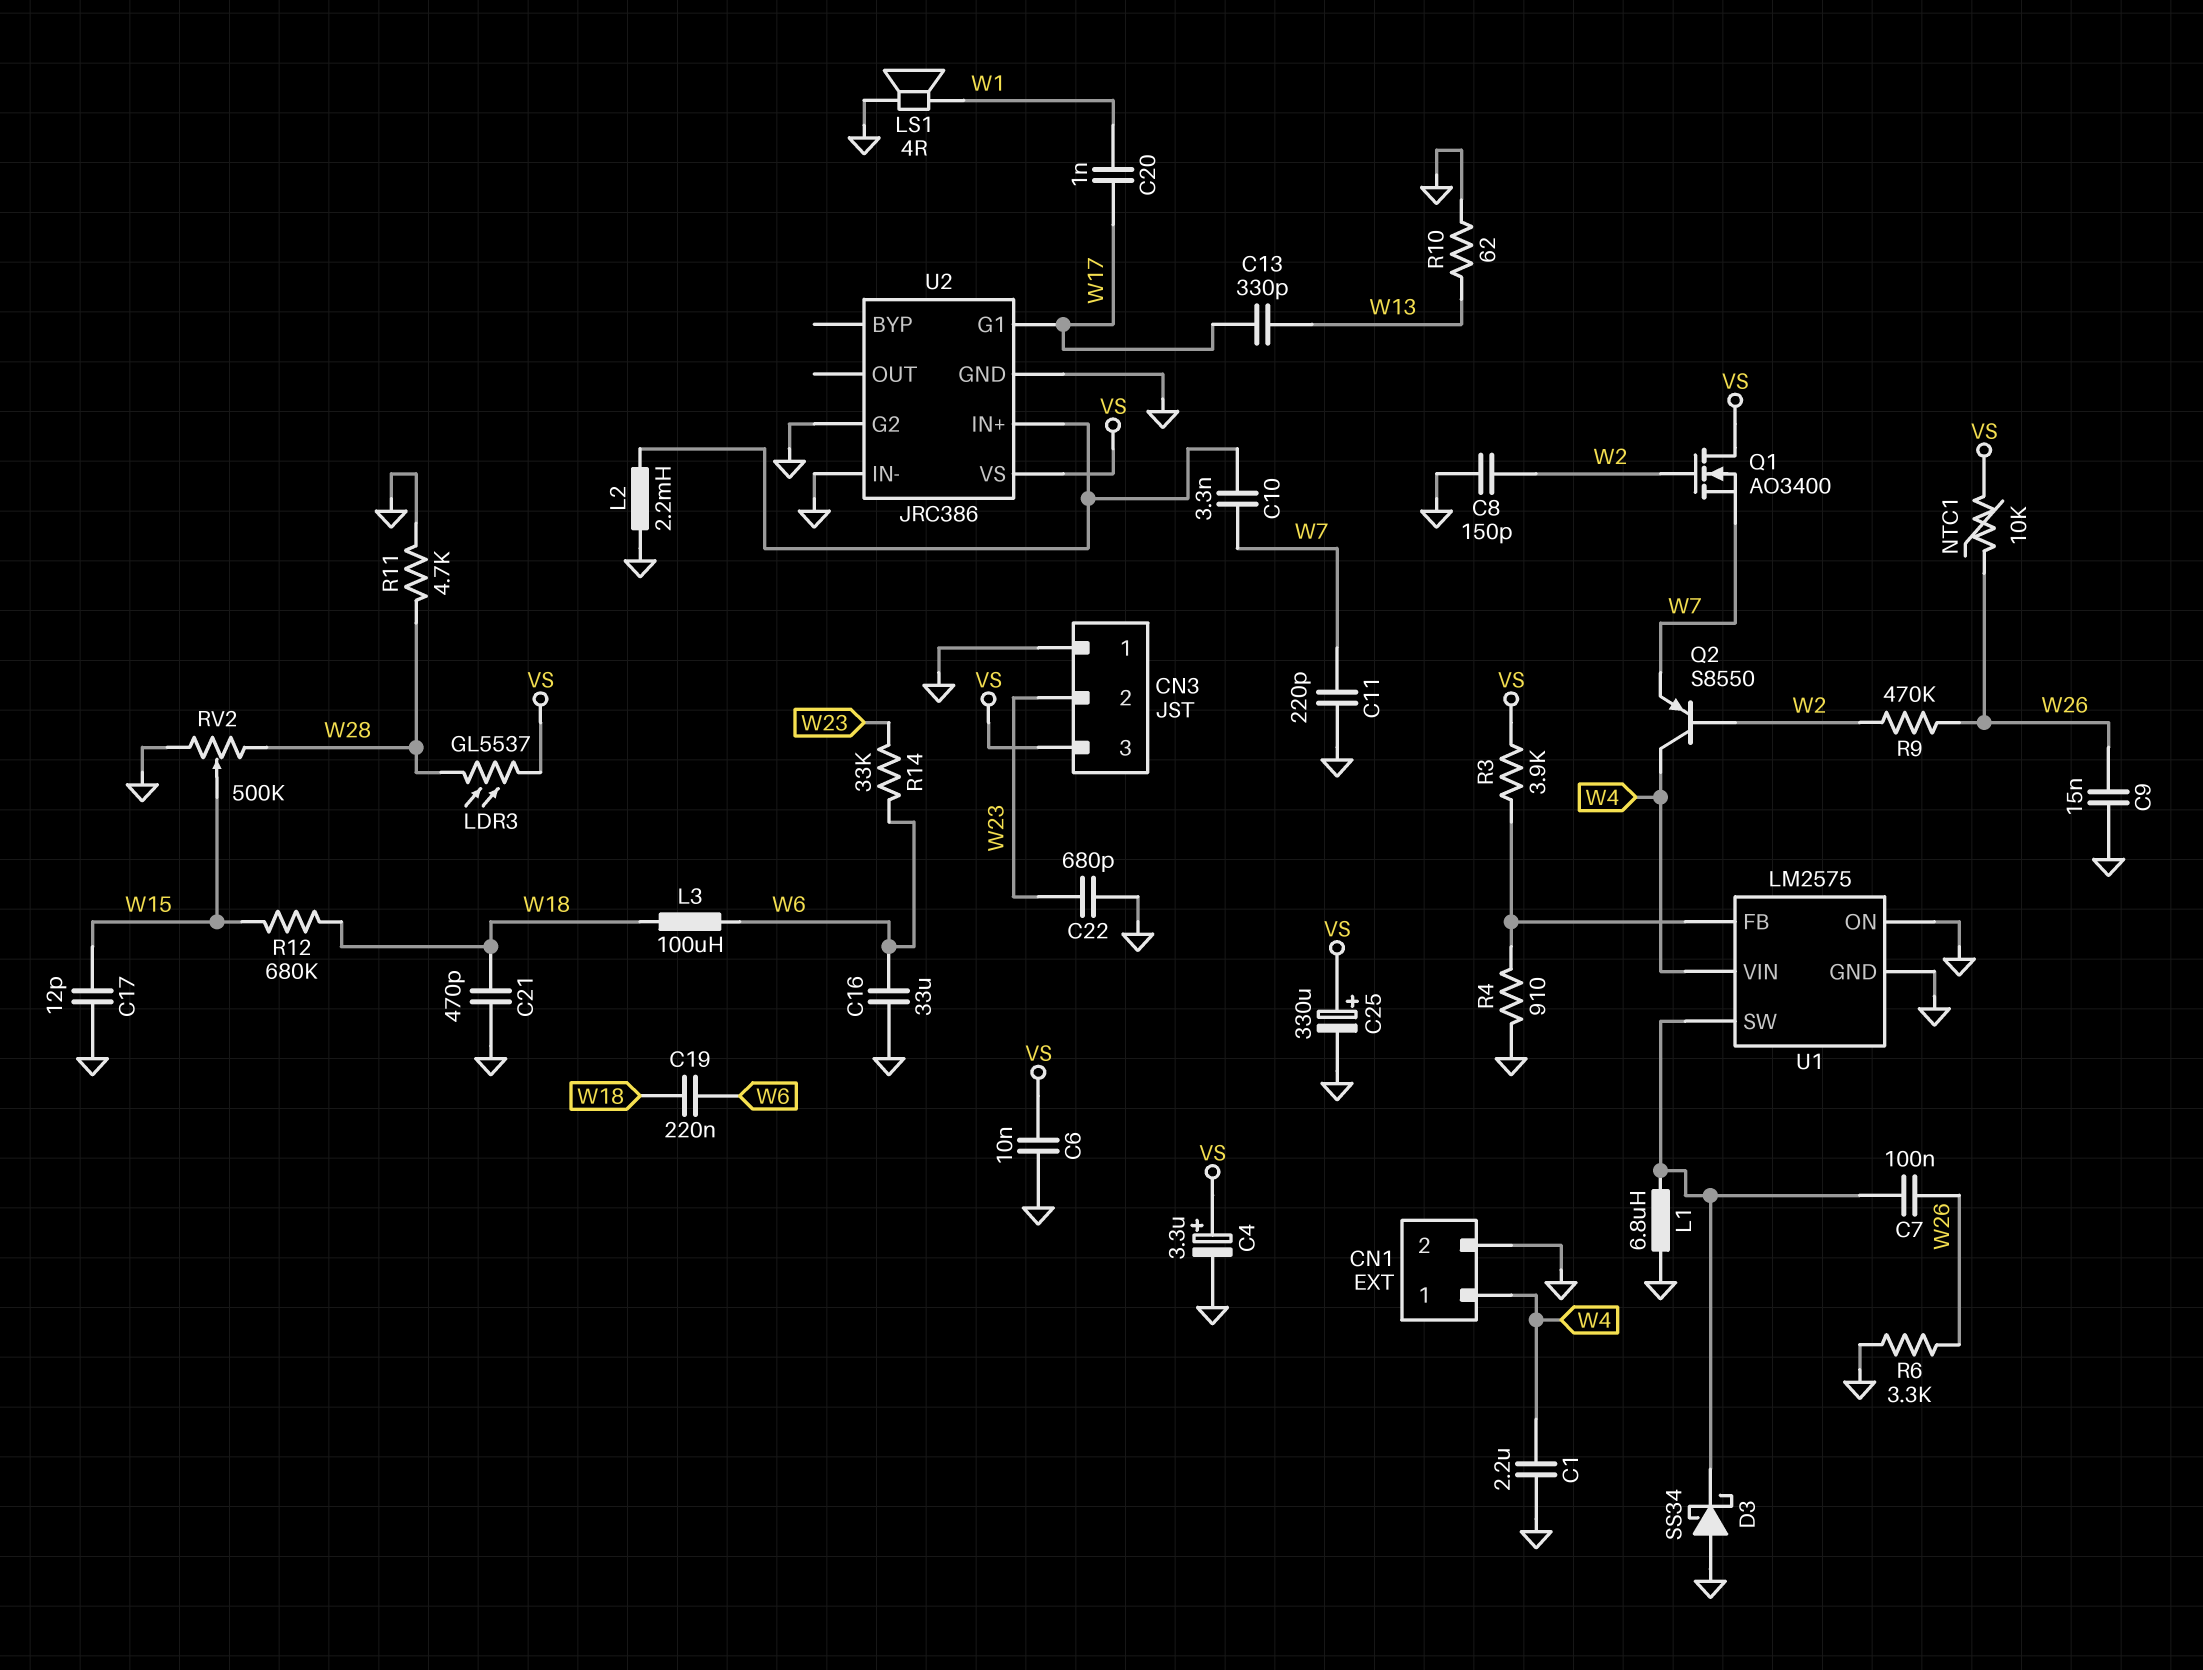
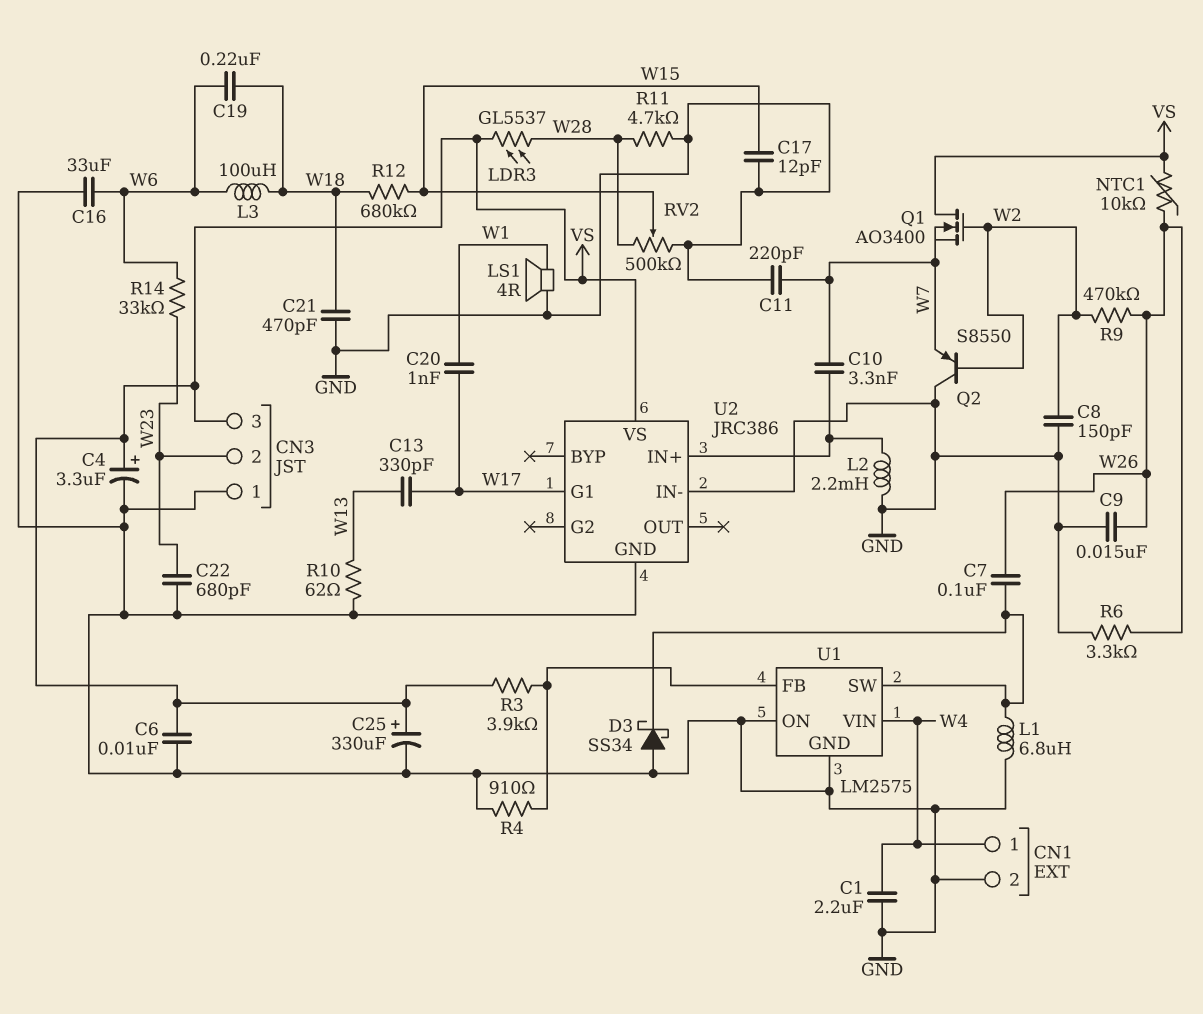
Q2: PNP S8550 (B W2, C W4, E W7) -> PNP S8550 (B W2, C GND, E W7)
U2 pin G2: GND -> none

